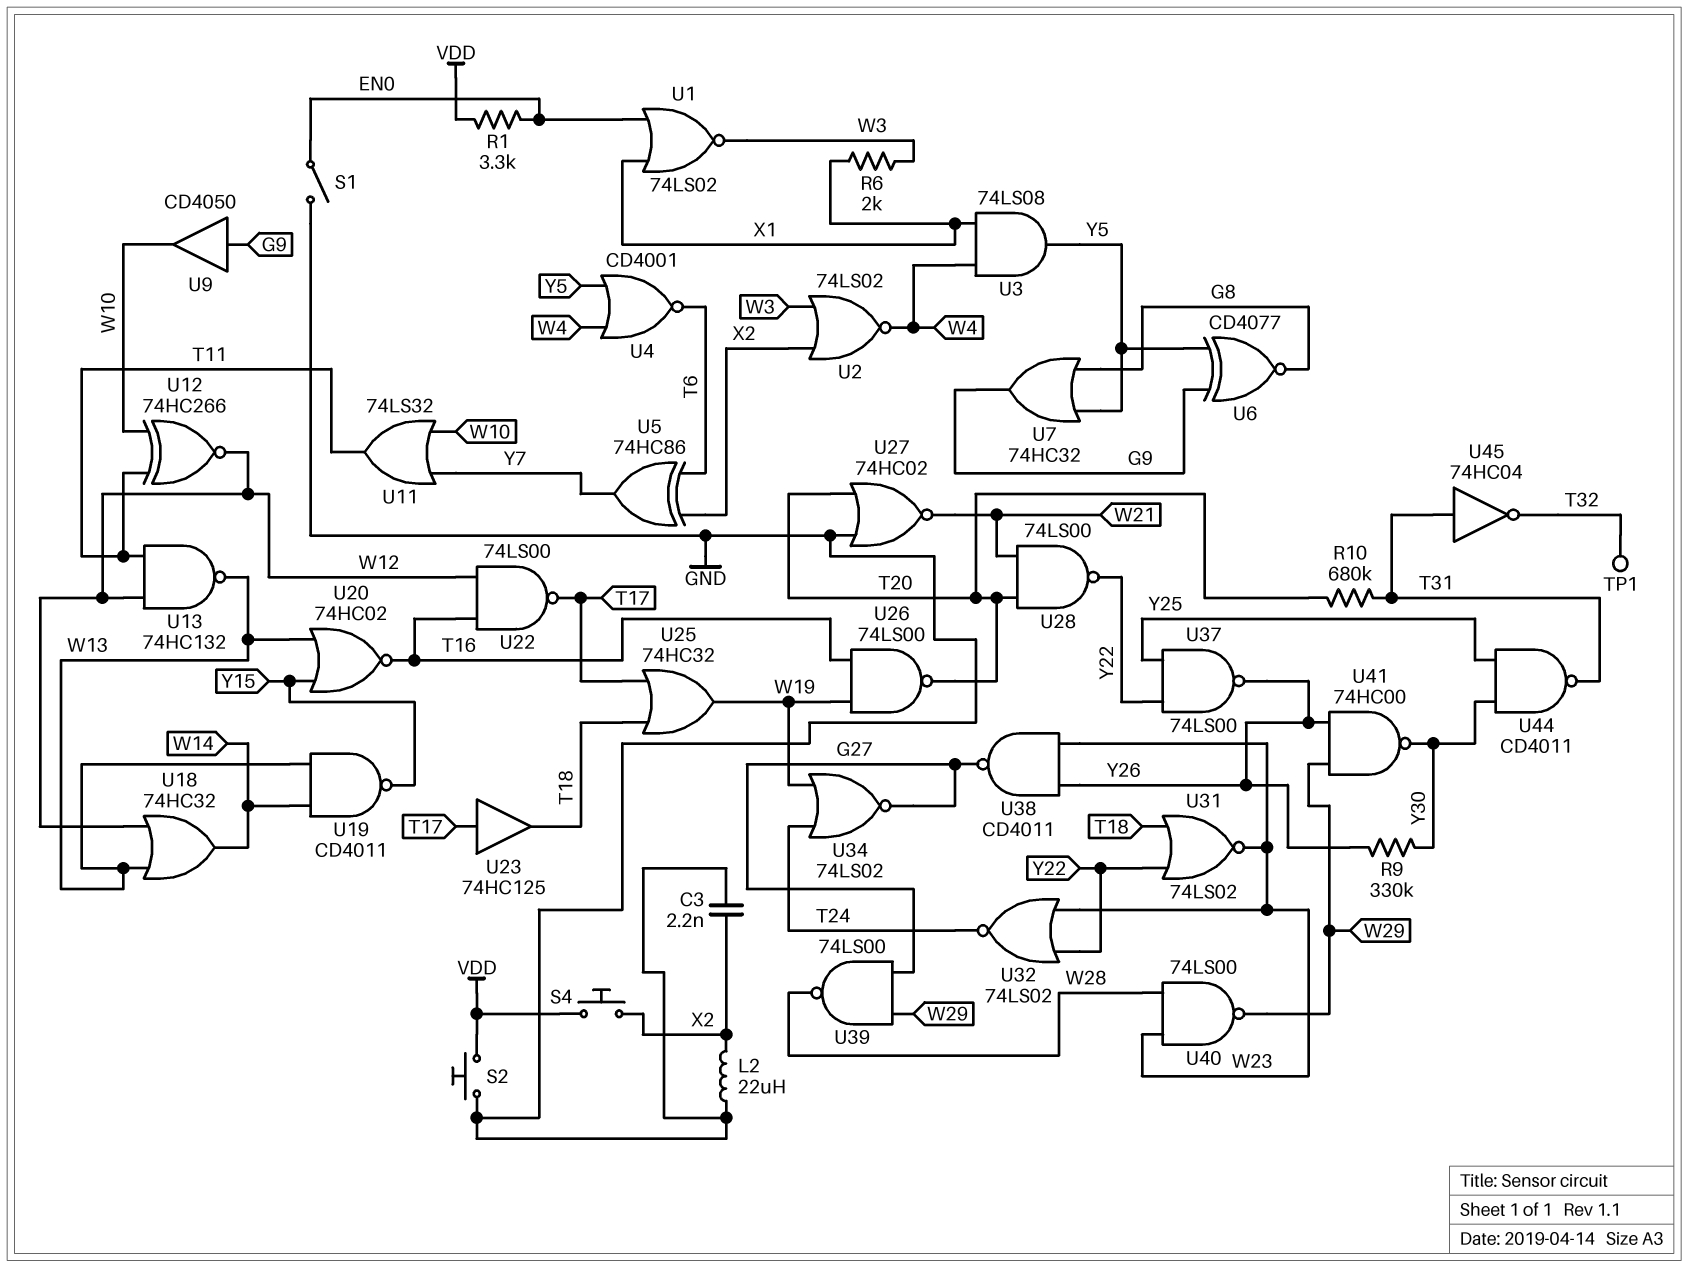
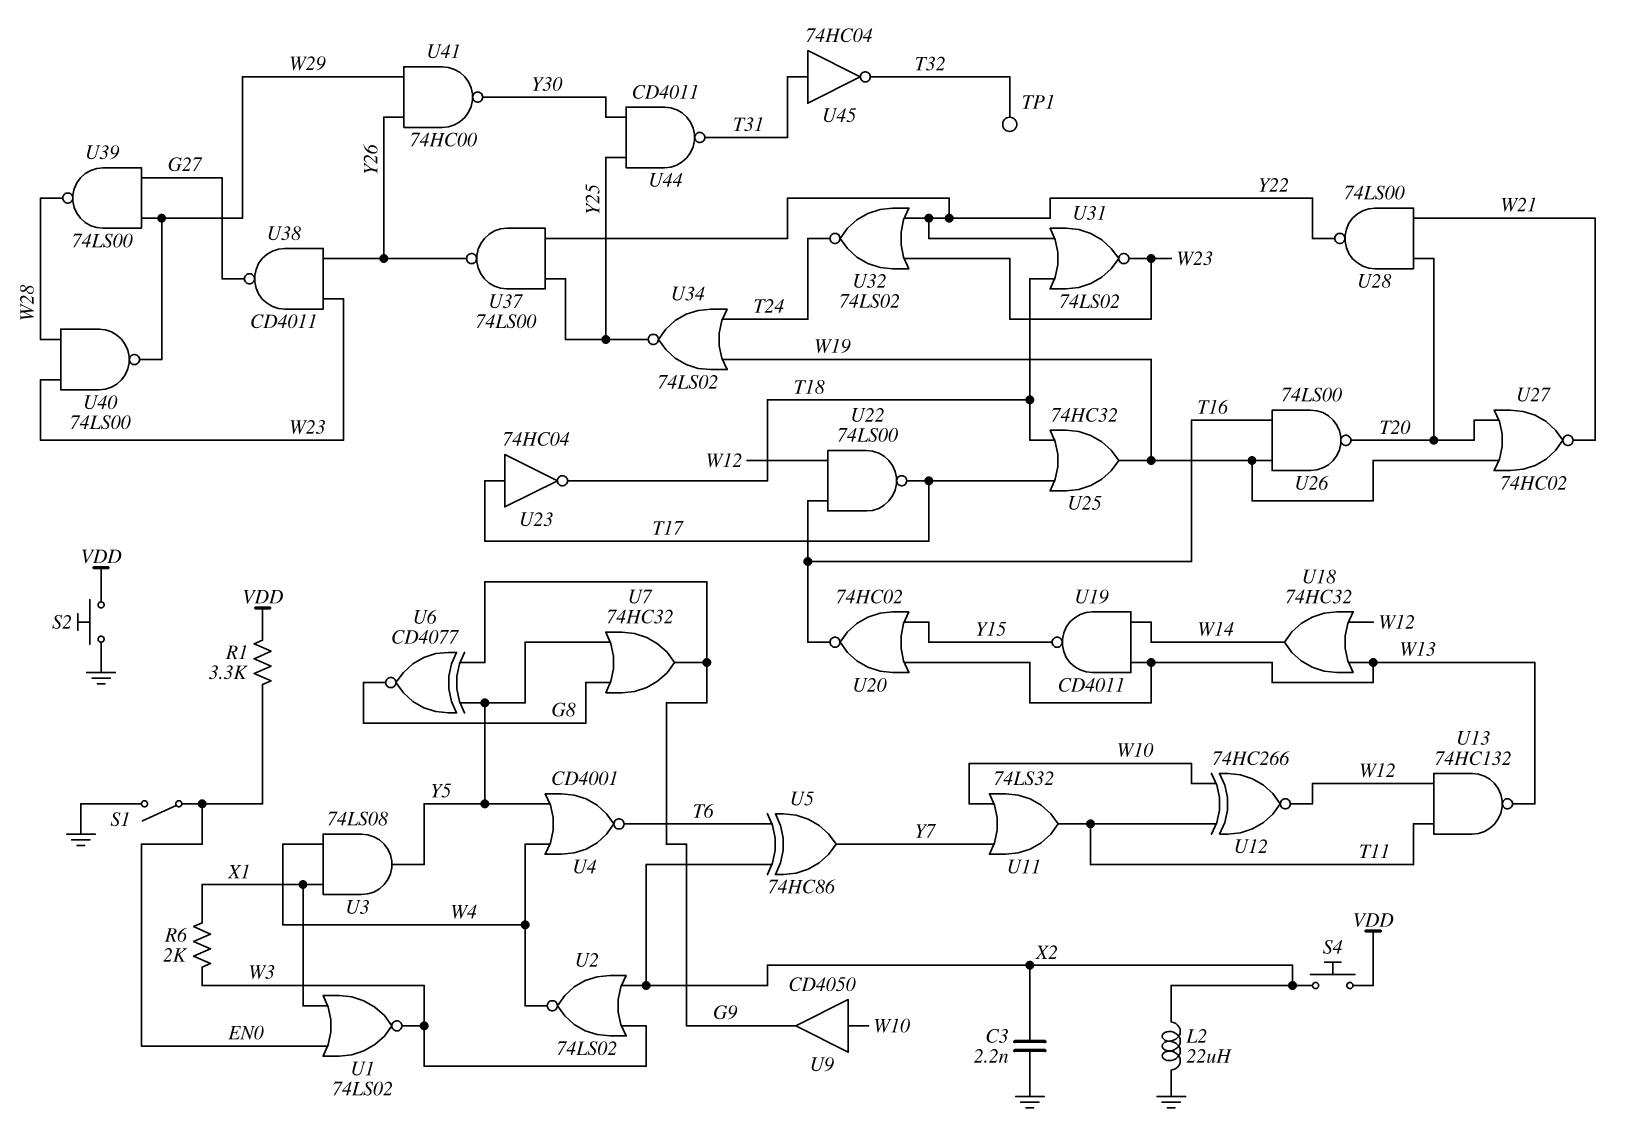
R9: 330k (Y26, Y30) -> none
R10: 680k (T20, T31) -> none
U9: buffer CD4050 (in G9, out W10) -> buffer CD4050 (in W10, out G9)
U23: buffer 74HC125 (in T17, out T18) -> NOT 74HC04 (in T17, out T18)
U27: NOR 74HC02 (in GND, in T20, out W21) -> NOR 74HC02 (in T20, in W19, out W21)
U34: NOR 74LS02 (in T24, in W19, out G27) -> NOR 74LS02 (in T24, in W19, out Y25)

